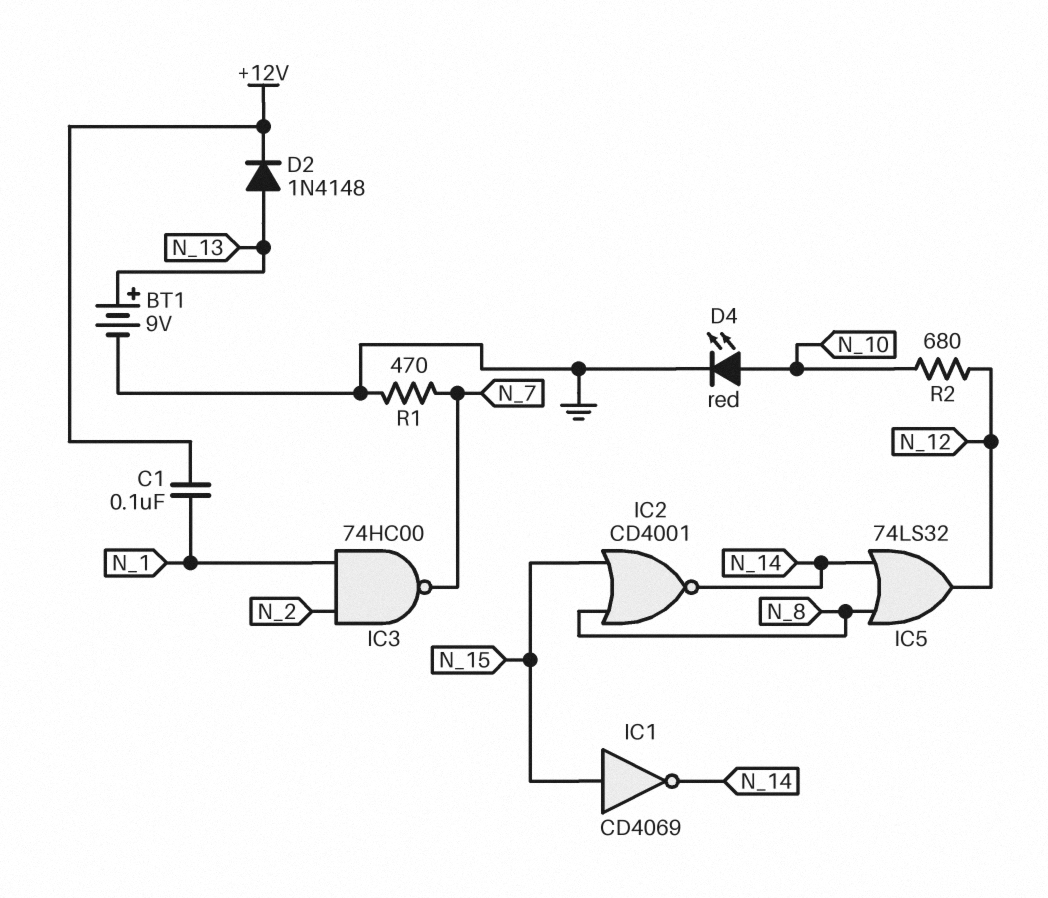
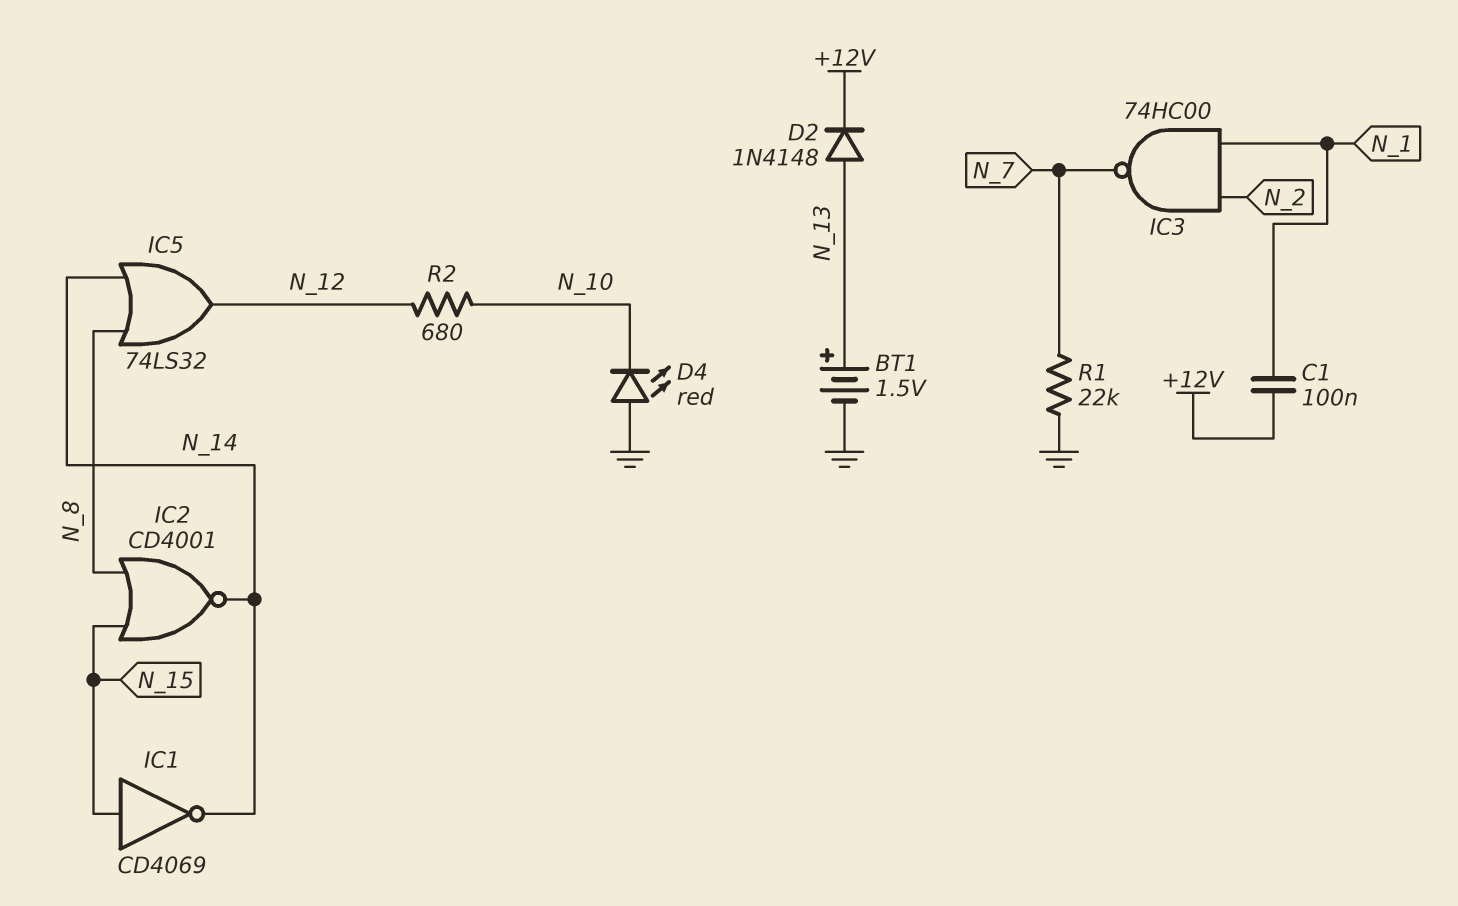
BT1: 9V (plus N_13, minus GND) -> 1.5V (plus N_13, minus GND)
D4: LED red (A N_10, K GND) -> LED red (A GND, K N_10)
R1: 470 (GND, N_7) -> 22k (GND, N_7)

